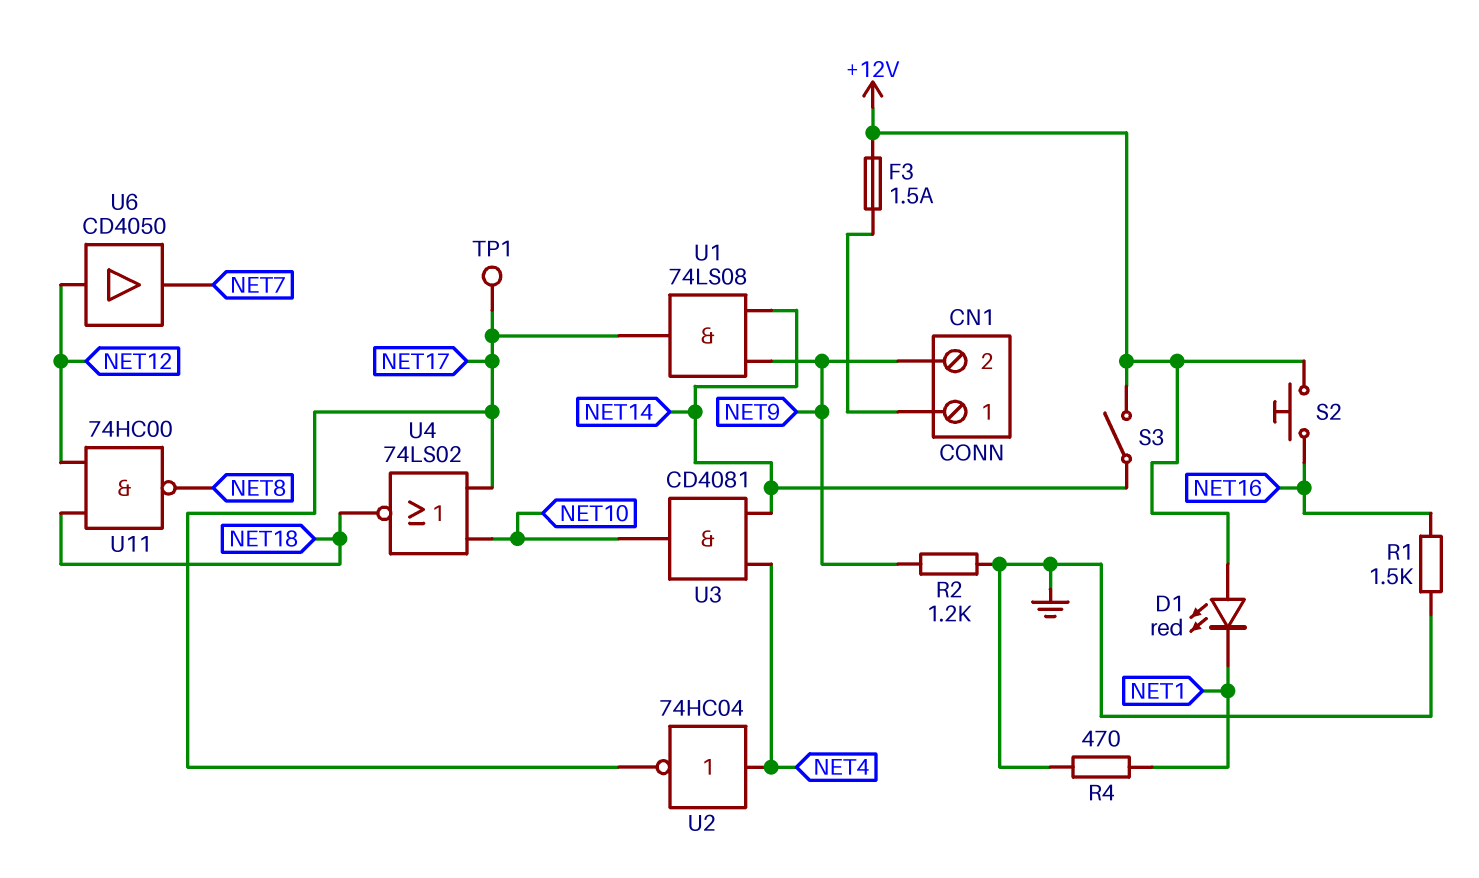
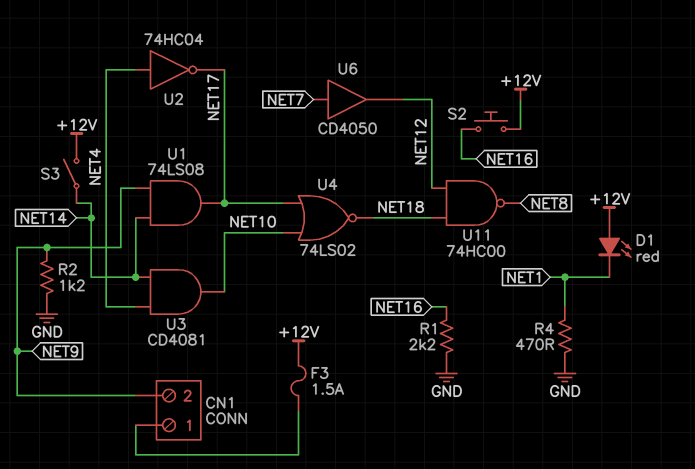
R1: 1.5k (GND, NET16) -> 2.2k (GND, NET16)
TP1: test point (NET17) -> none
U6: buffer CD4050 (in NET12, out NET7) -> buffer CD4050 (in NET7, out NET12)

